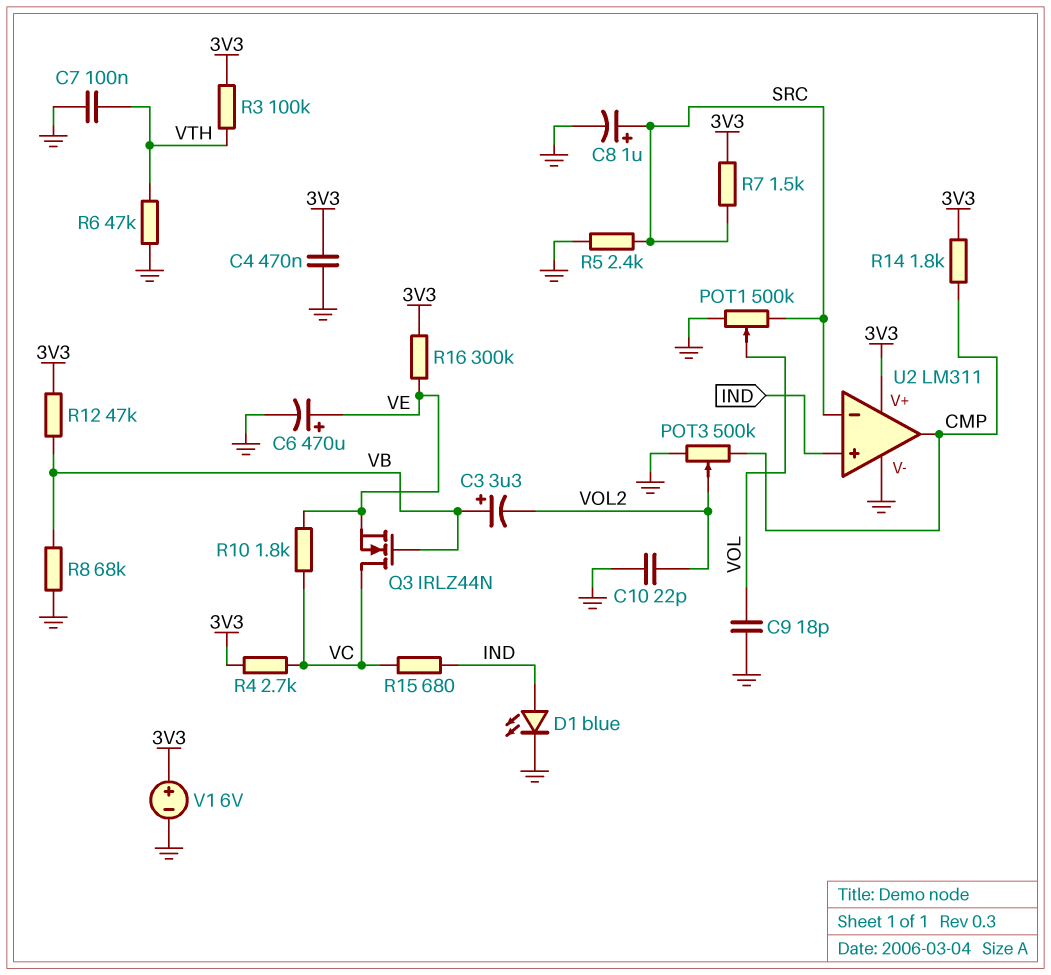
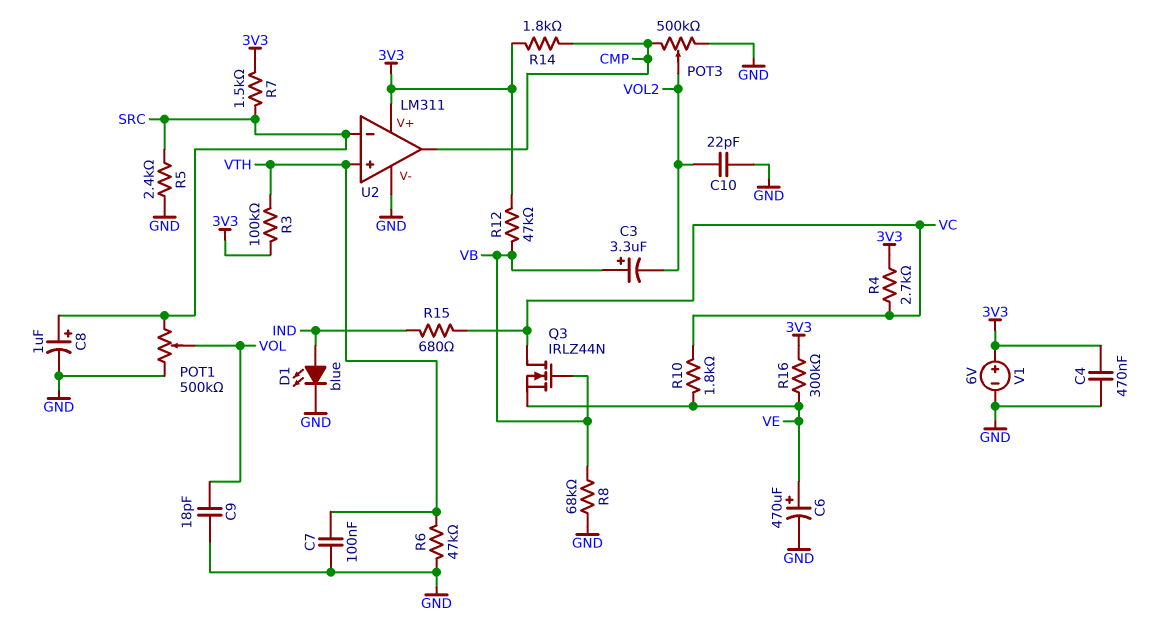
U2 pin in+: IND -> VTH

